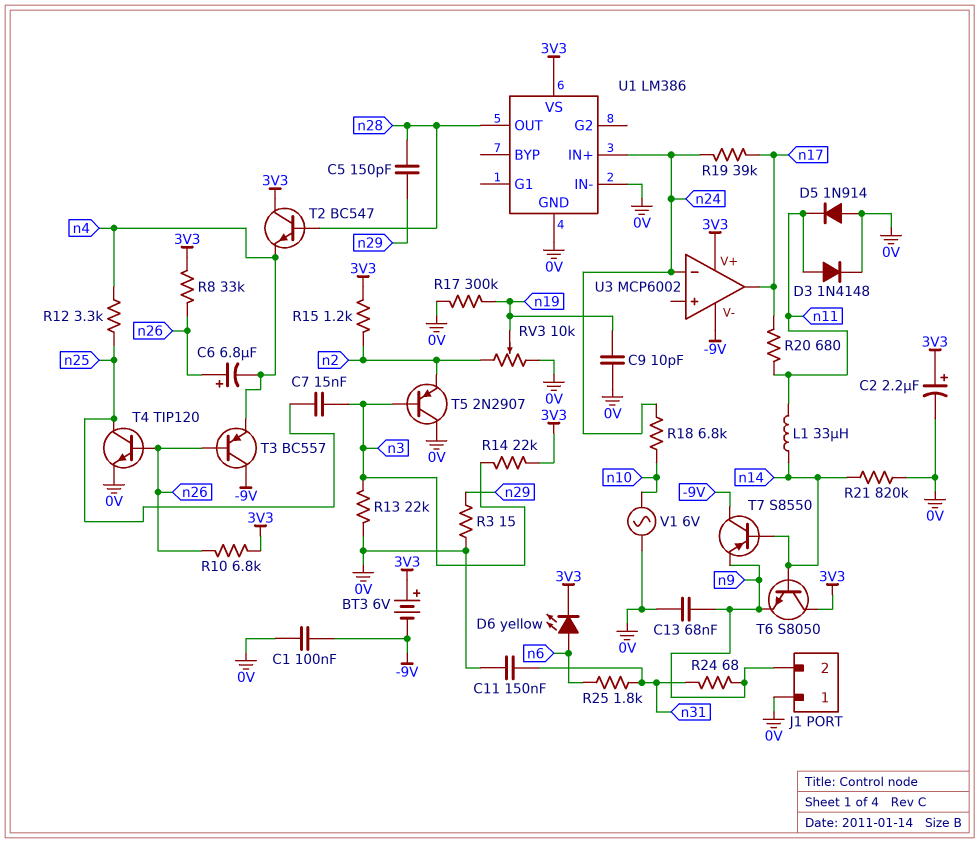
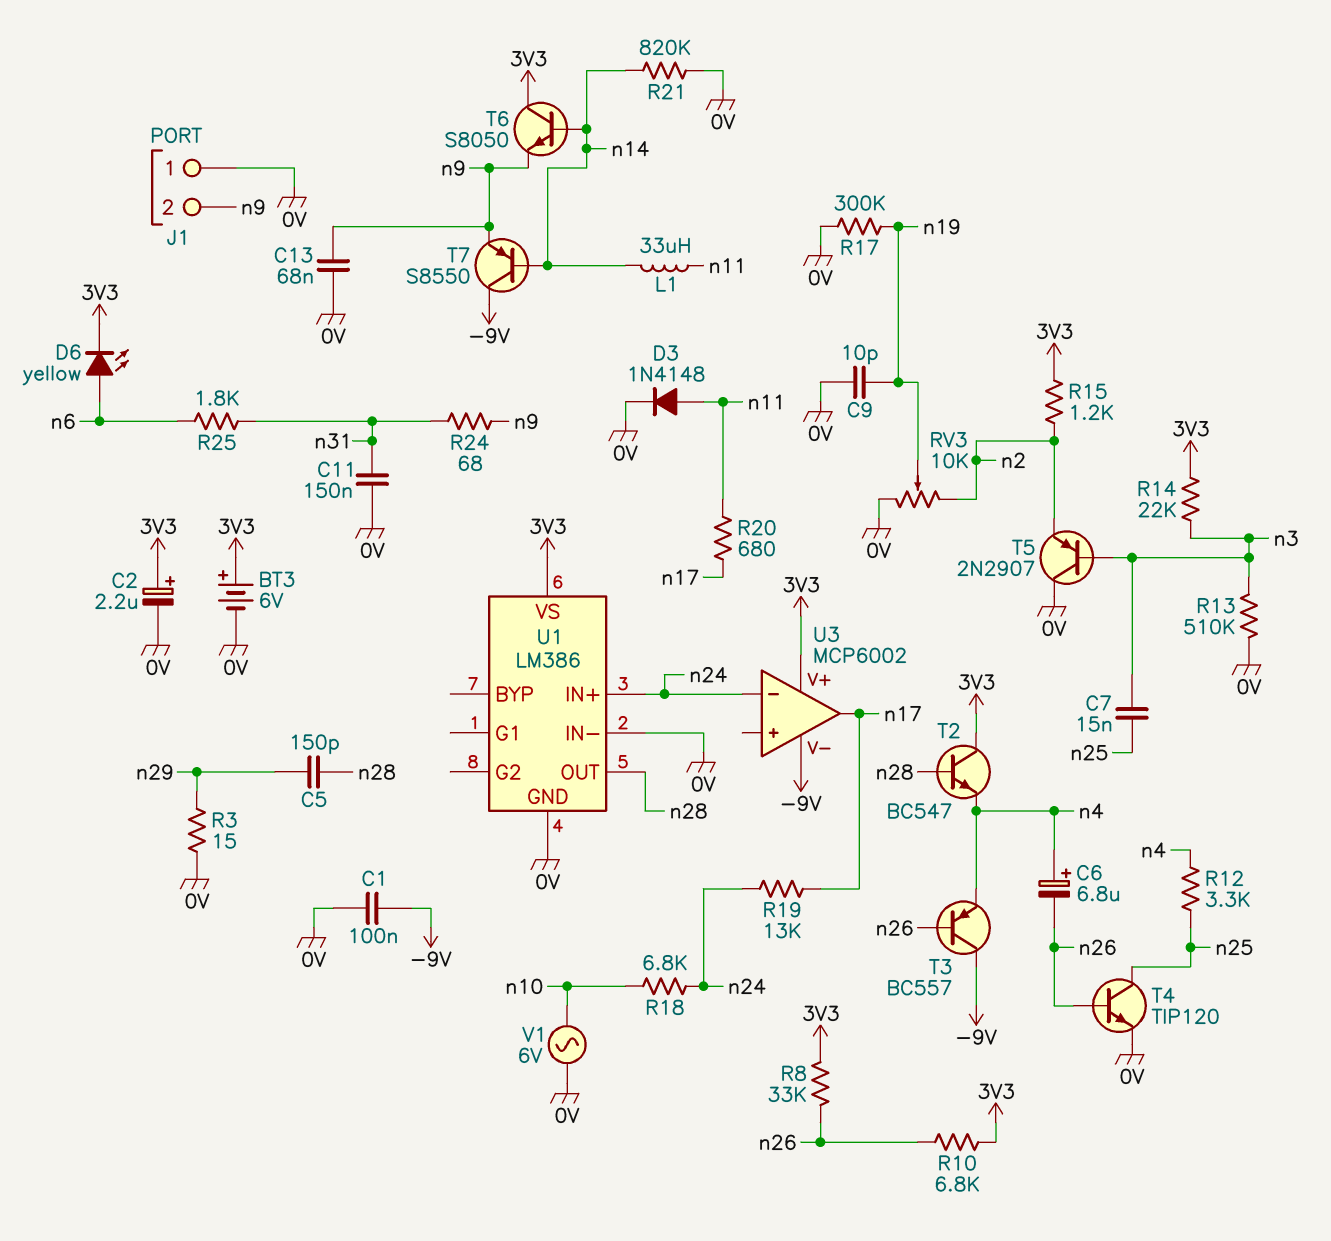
BT3: 6V (plus 3V3, minus -9V) -> 6V (plus 3V3, minus 0V)
C6: 6.8uF (plus n26, minus n4) -> 6.8uF (plus n4, minus n26)
D5: diode 1N914 (A 0V, K n11) -> none
R13: 22k (0V, n3) -> 510k (0V, n3)
R19: 39k (n17, n24) -> 13k (n17, n24)

